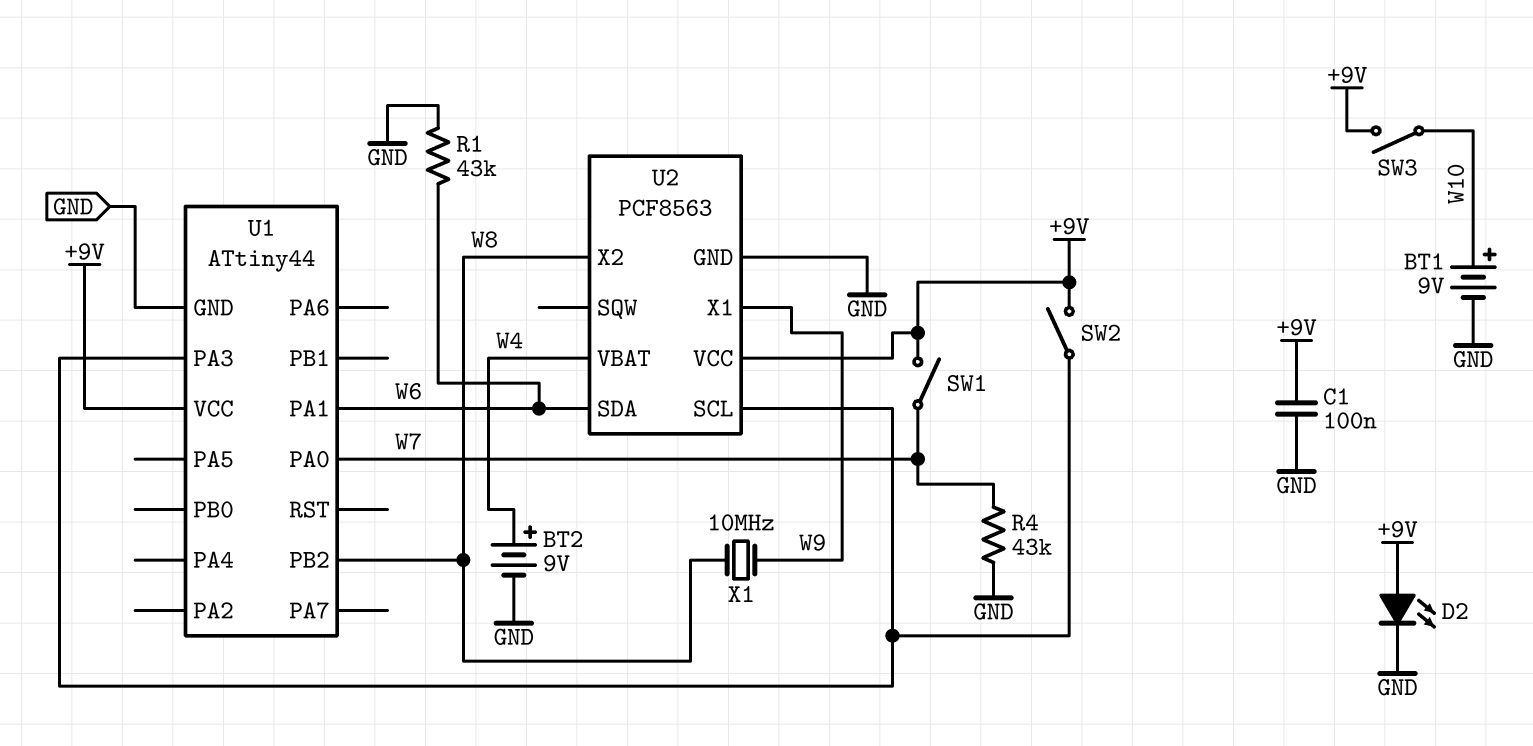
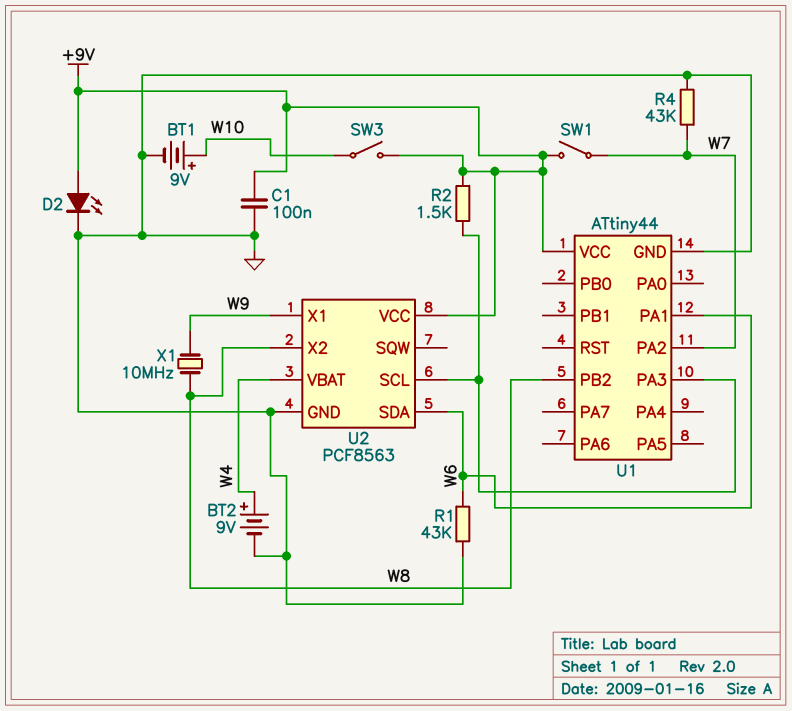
R2: none -> 1.5k (+9V, U1/PA3)
SW2: switch (+9V, U1/PA3) -> none
U1 pin PA0: W7 -> none
U1 pin PA2: none -> W7

